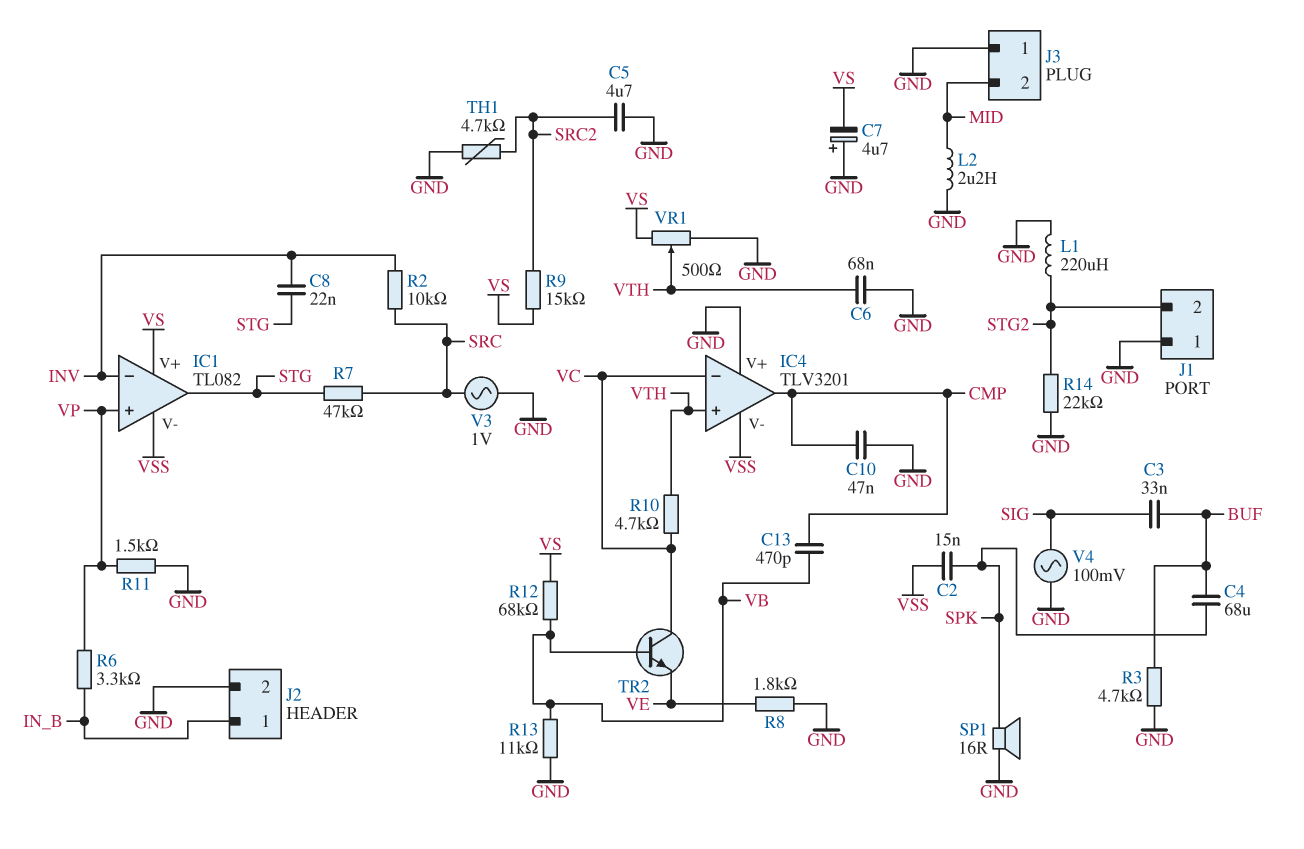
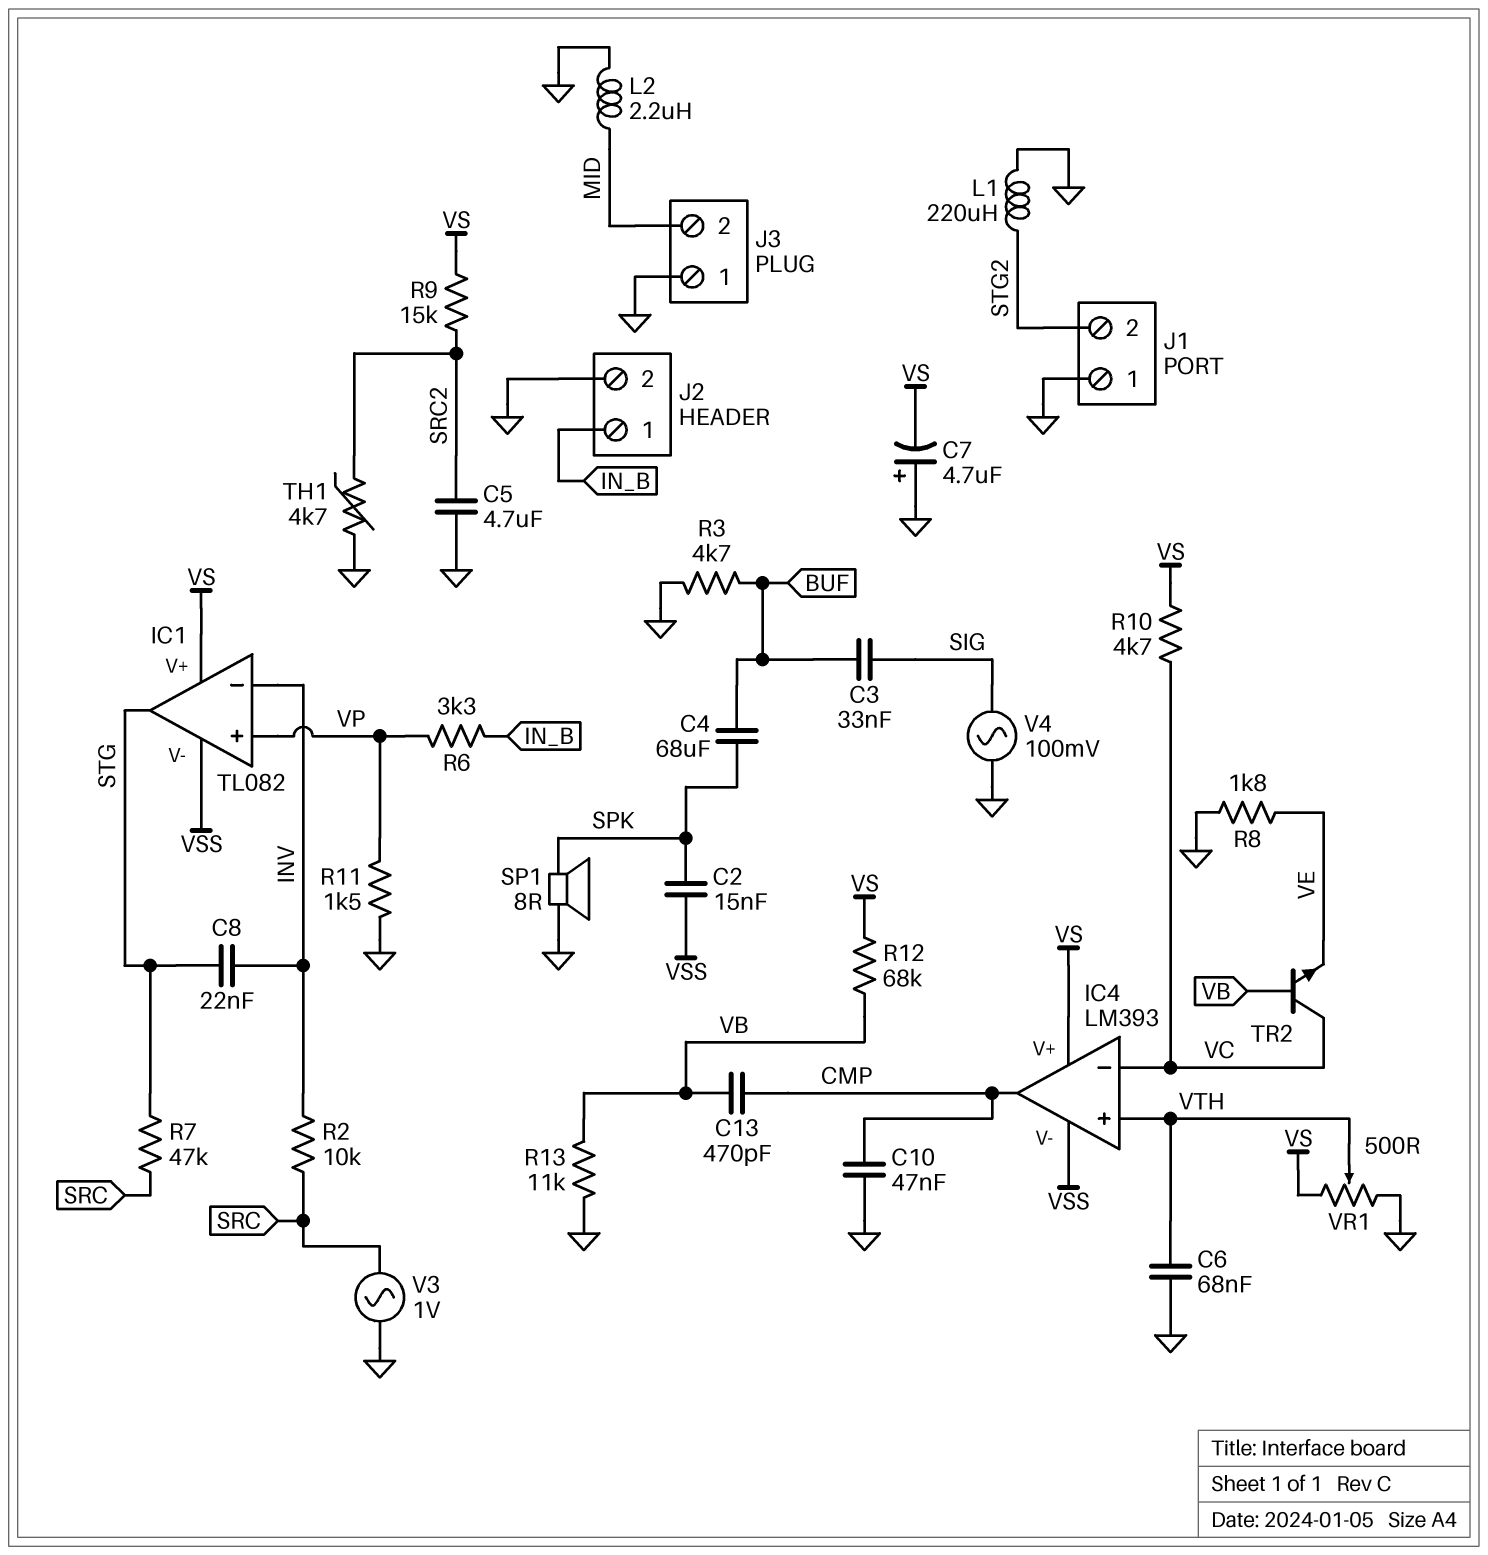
IC4: TLV3201 -> LM393
IC4 pin V+: GND -> VS
R10: 4.7k (VC, VTH) -> 4.7k (VC, VS)
R14: 22k (GND, STG2) -> none
SP1: speaker 16R (GND, SPK) -> speaker 8R (GND, SPK)

